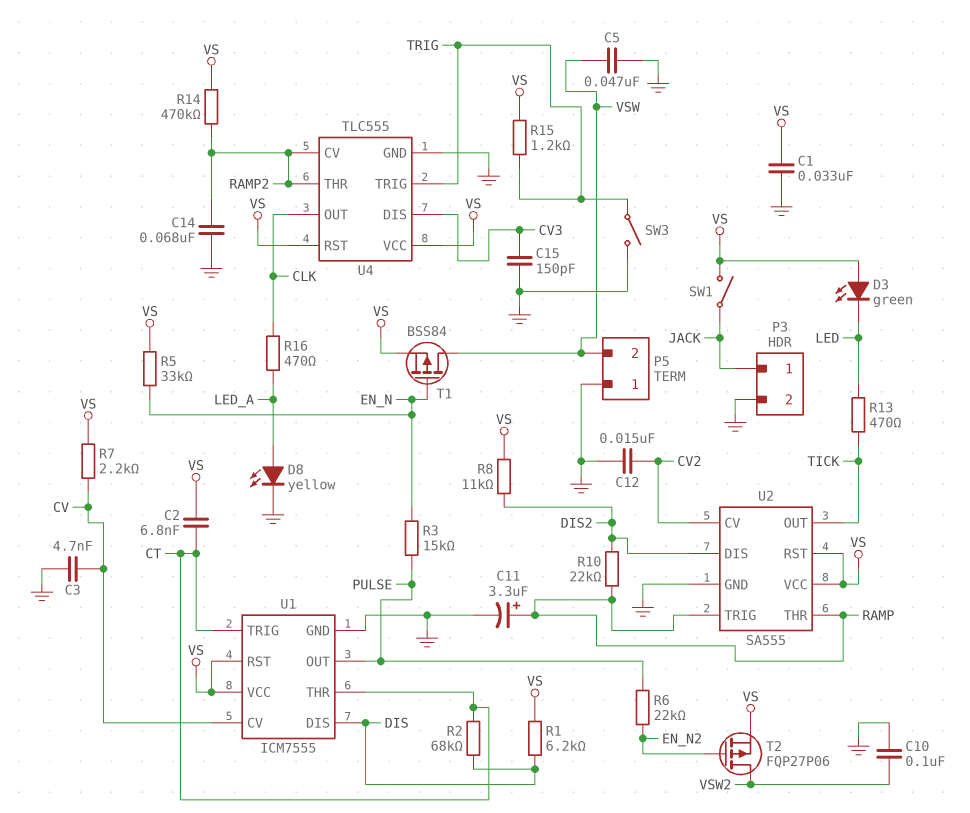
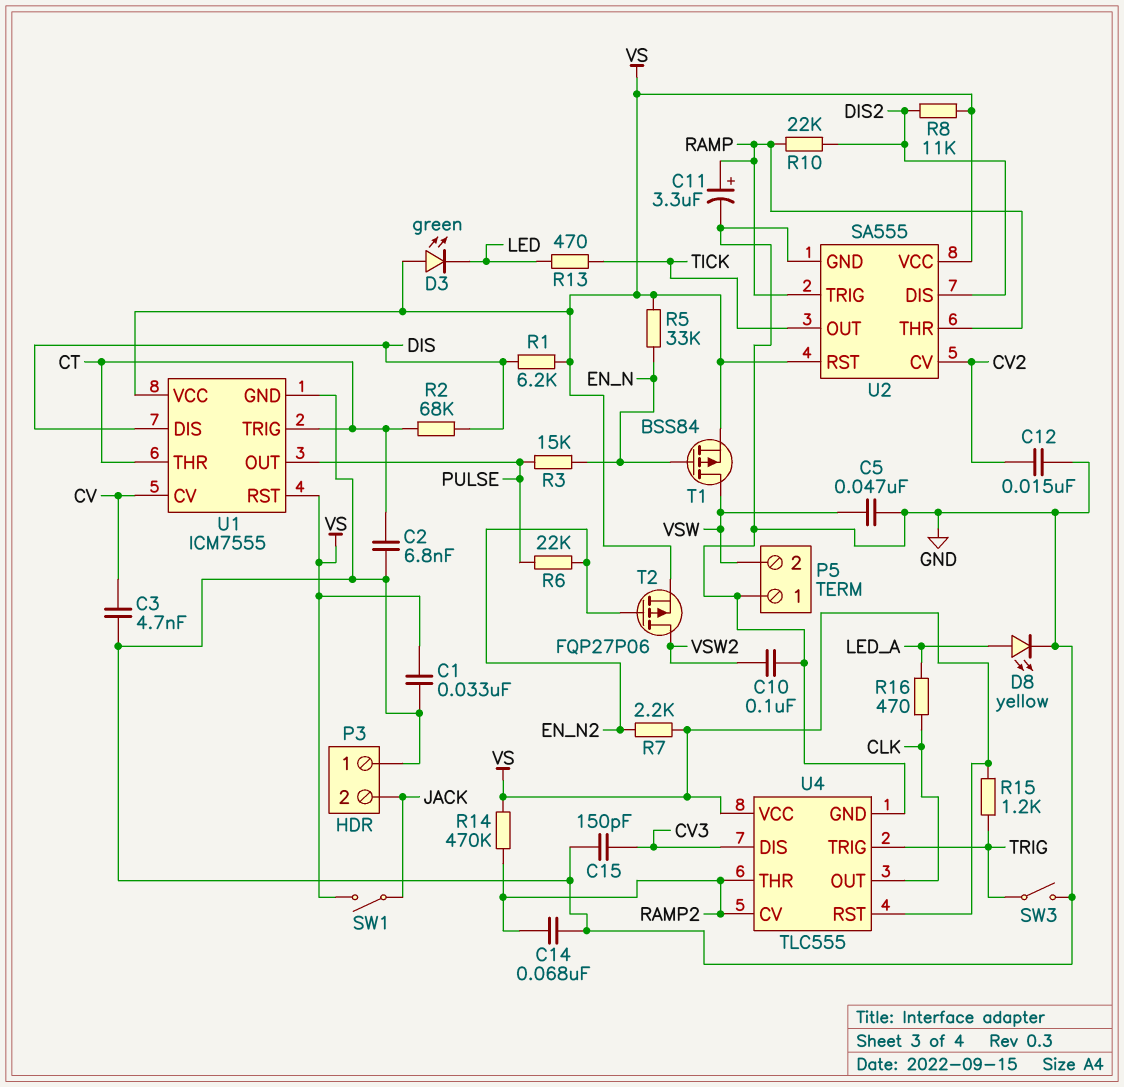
C2: 6.8nF (CT, VS) -> 6.8nF (CT, GND)
P3 pin 1: JACK -> GND
P3 pin 2: GND -> JACK
R7: 2.2k (CV, VS) -> 2.2k (EN_N2, VS)

